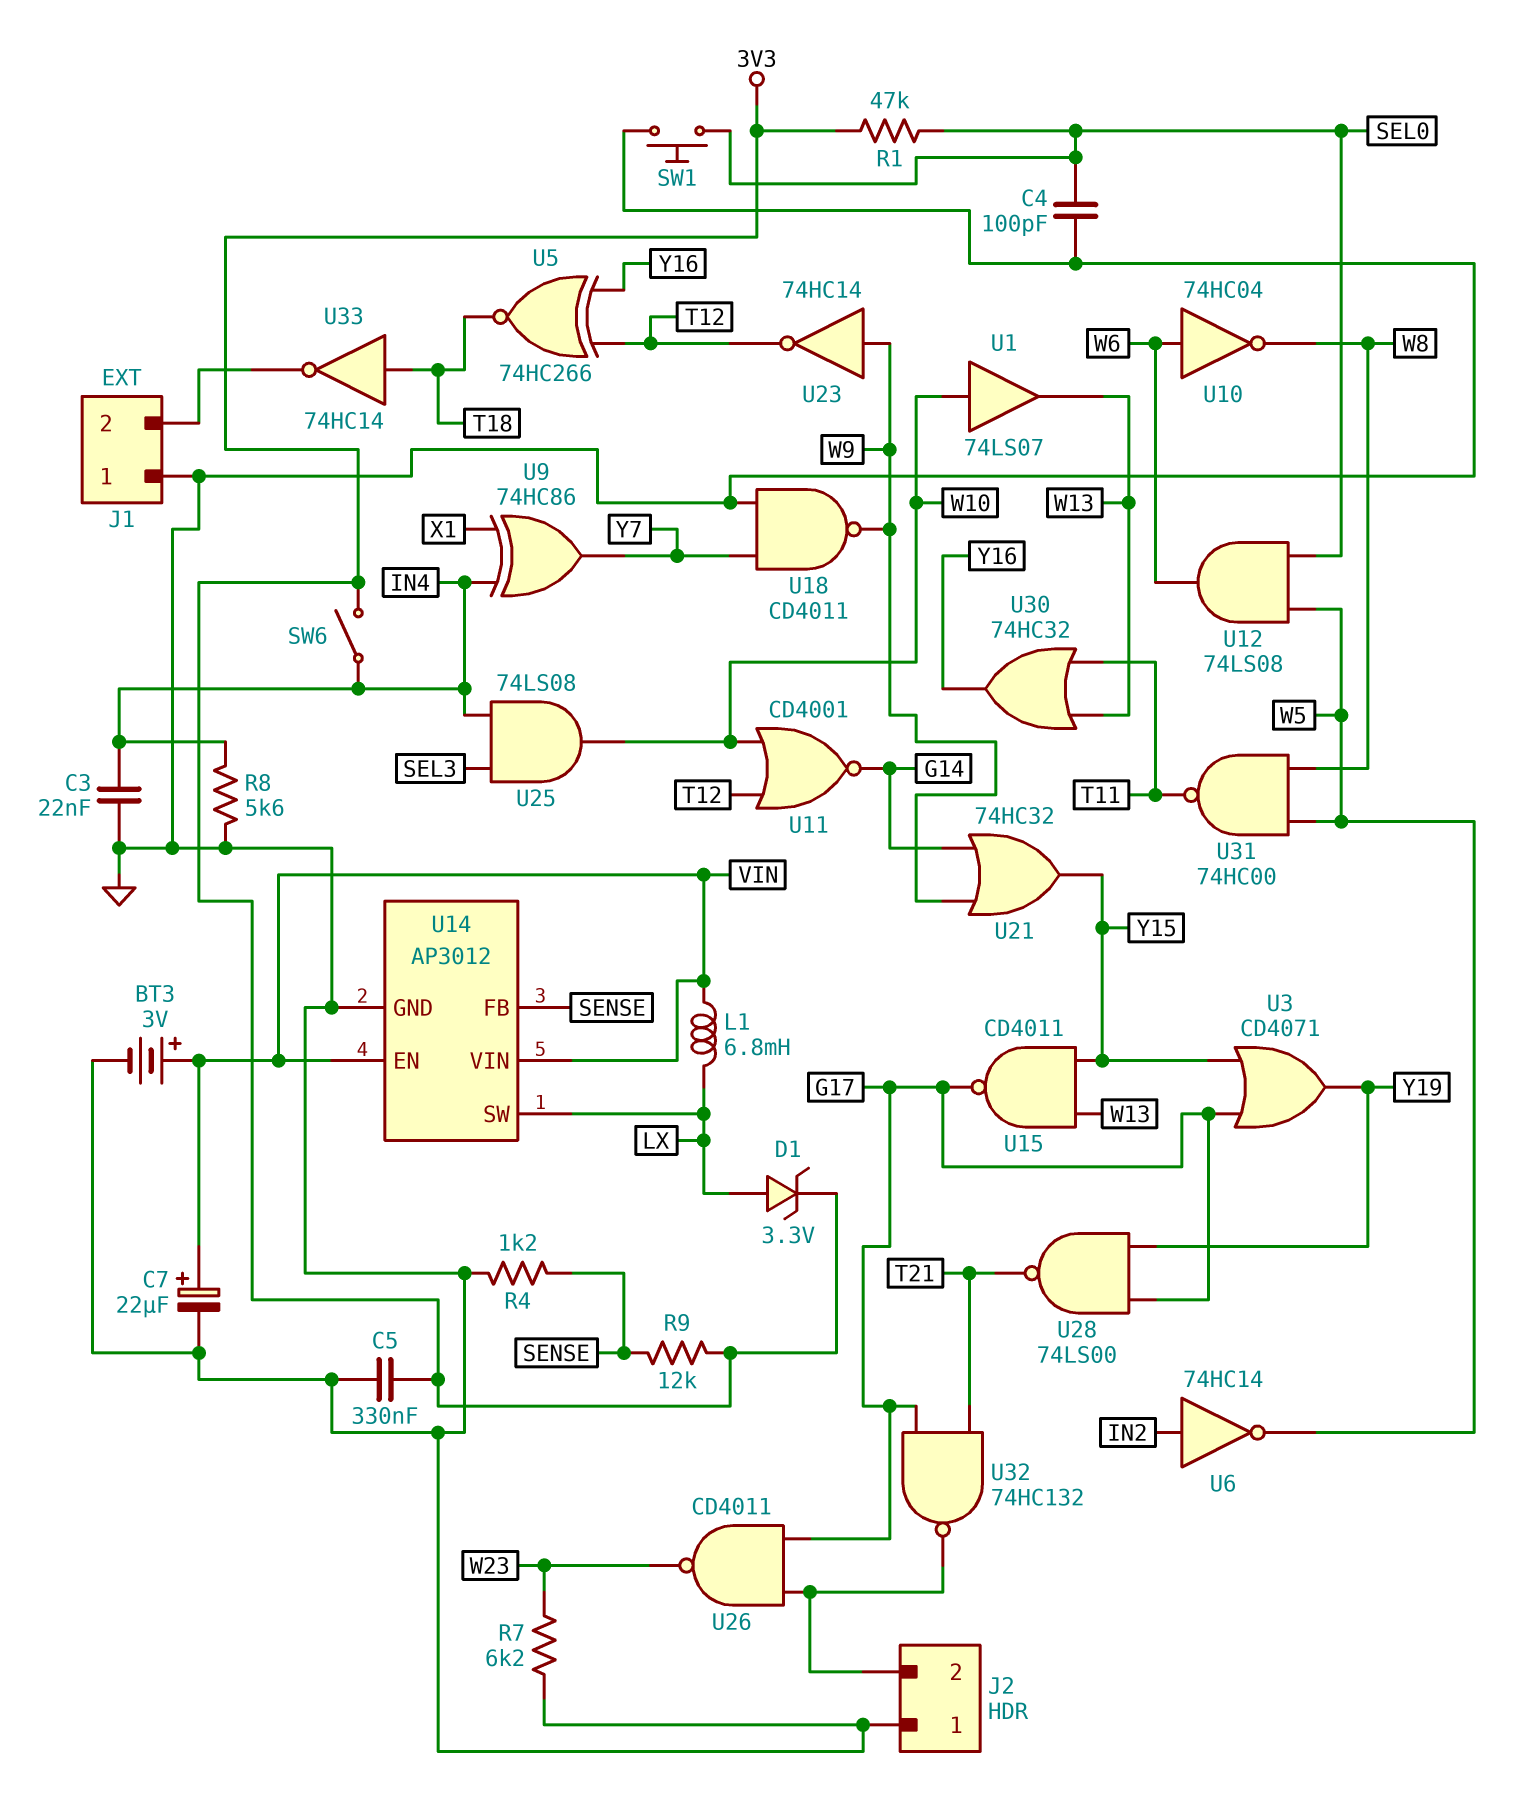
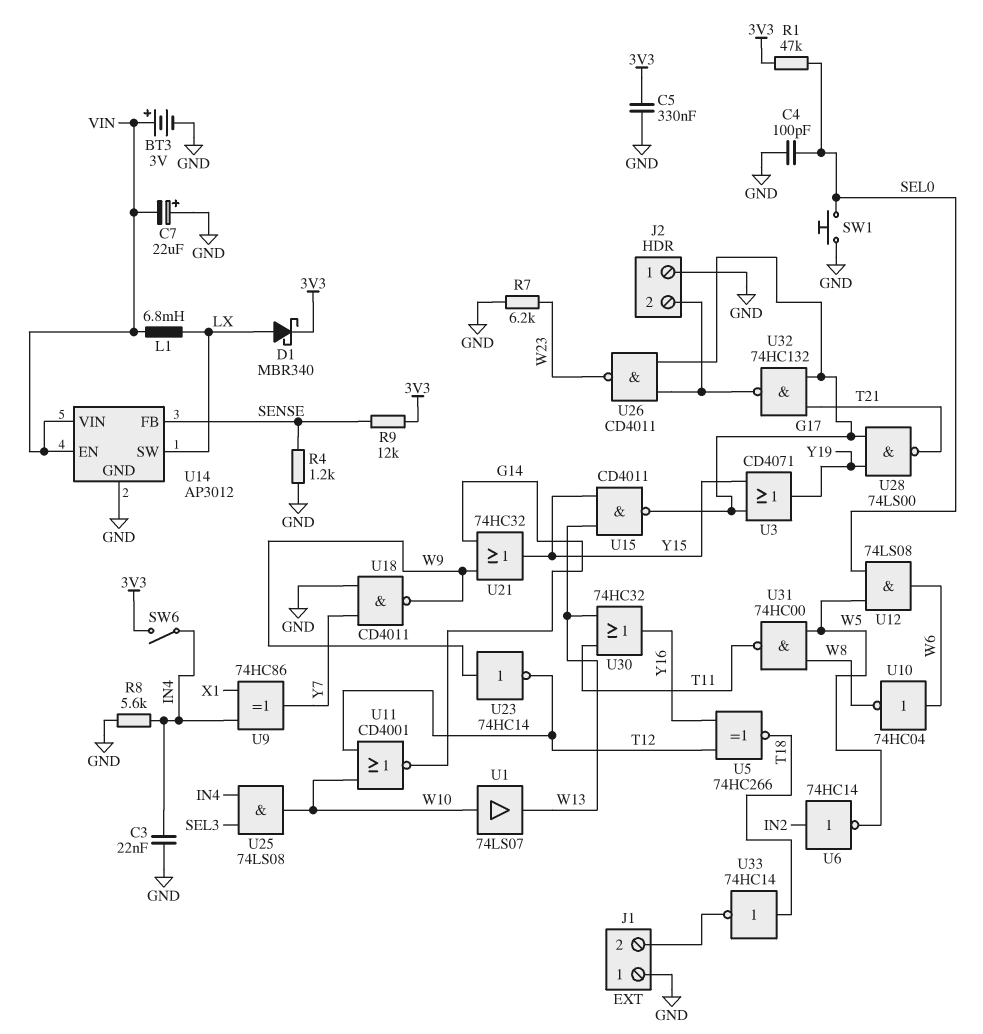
C7: 22uF (plus VIN, minus GND) -> 22uF (plus GND, minus VIN)
D1: zener 3.3V (A LX, K 3V3) -> schottky MBR340 (A LX, K 3V3)

